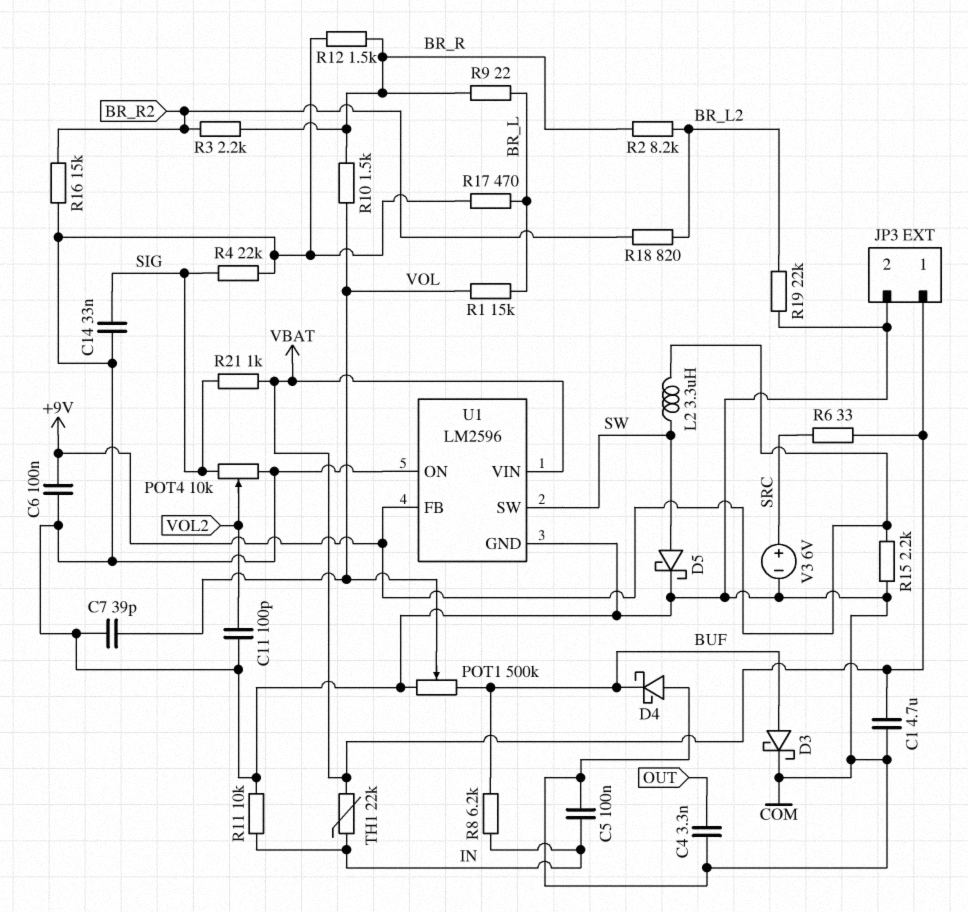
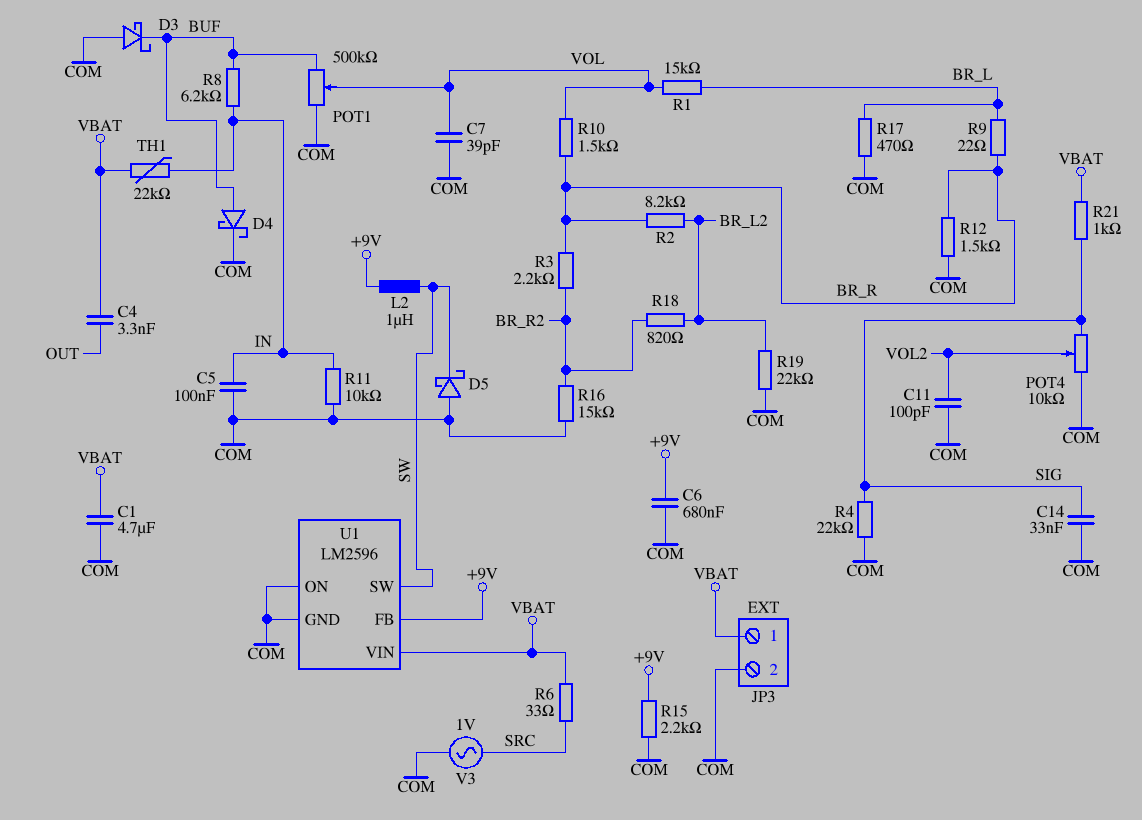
C4: 3.3nF (COM, OUT) -> 3.3nF (OUT, VBAT)
C6: 100nF (+9V, COM) -> 680nF (+9V, COM)
D3: schottky (A BUF, K COM) -> schottky (A COM, K BUF)
D4: schottky (A COM, K BUF) -> schottky (A BUF, K COM)
D5: schottky (A SW, K COM) -> schottky (A COM, K SW)
L2: 3.3uH (+9V, SW) -> 1uH (+9V, SW)
V3: 6V (plus SRC, minus COM) -> AC 1V (COM, SRC)

